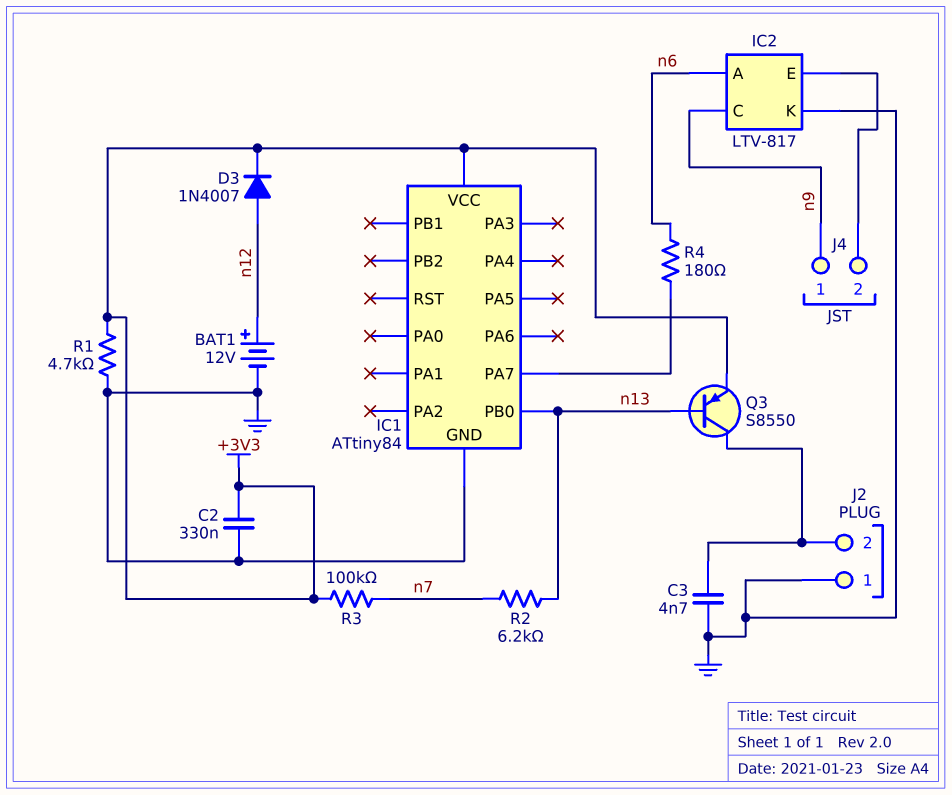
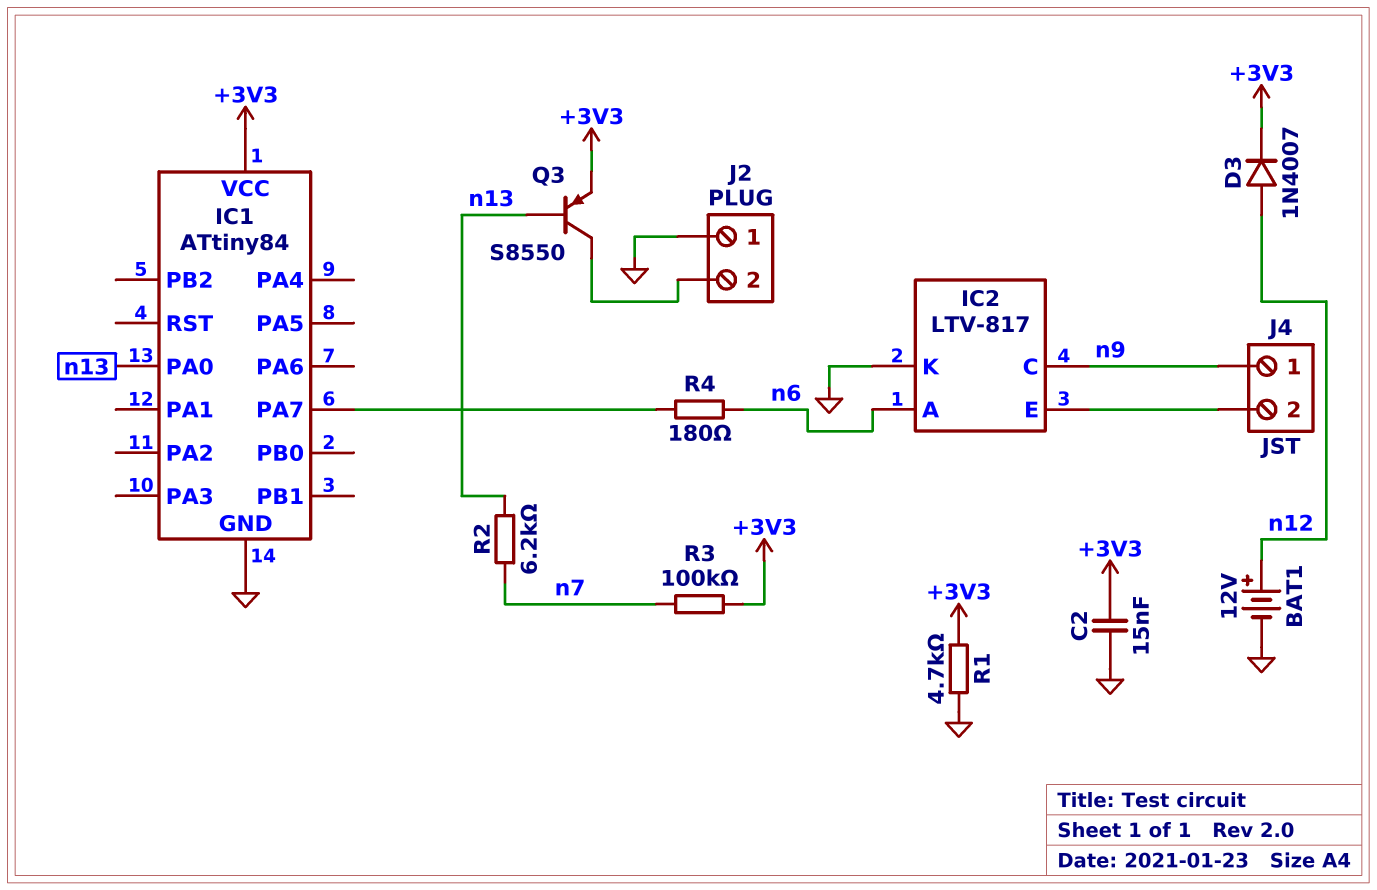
C2: 330nF (+3V3, GND) -> 15nF (+3V3, GND)
C3: 4.7nF (GND, J2/2) -> none
IC1 pin PA0: none -> n13
IC1 pin PB0: n13 -> none

